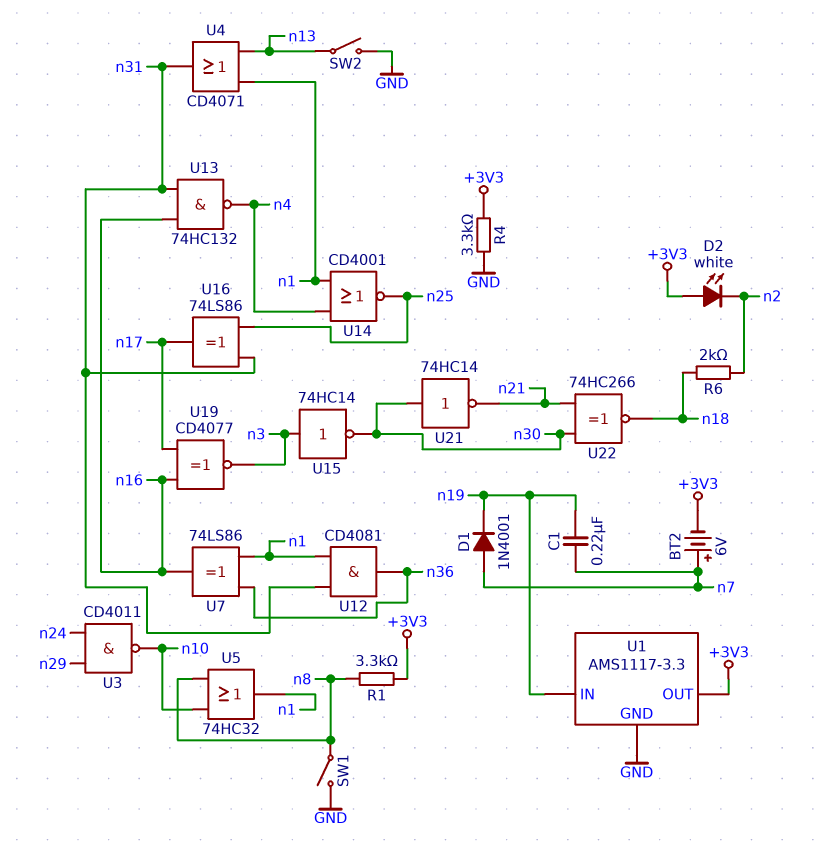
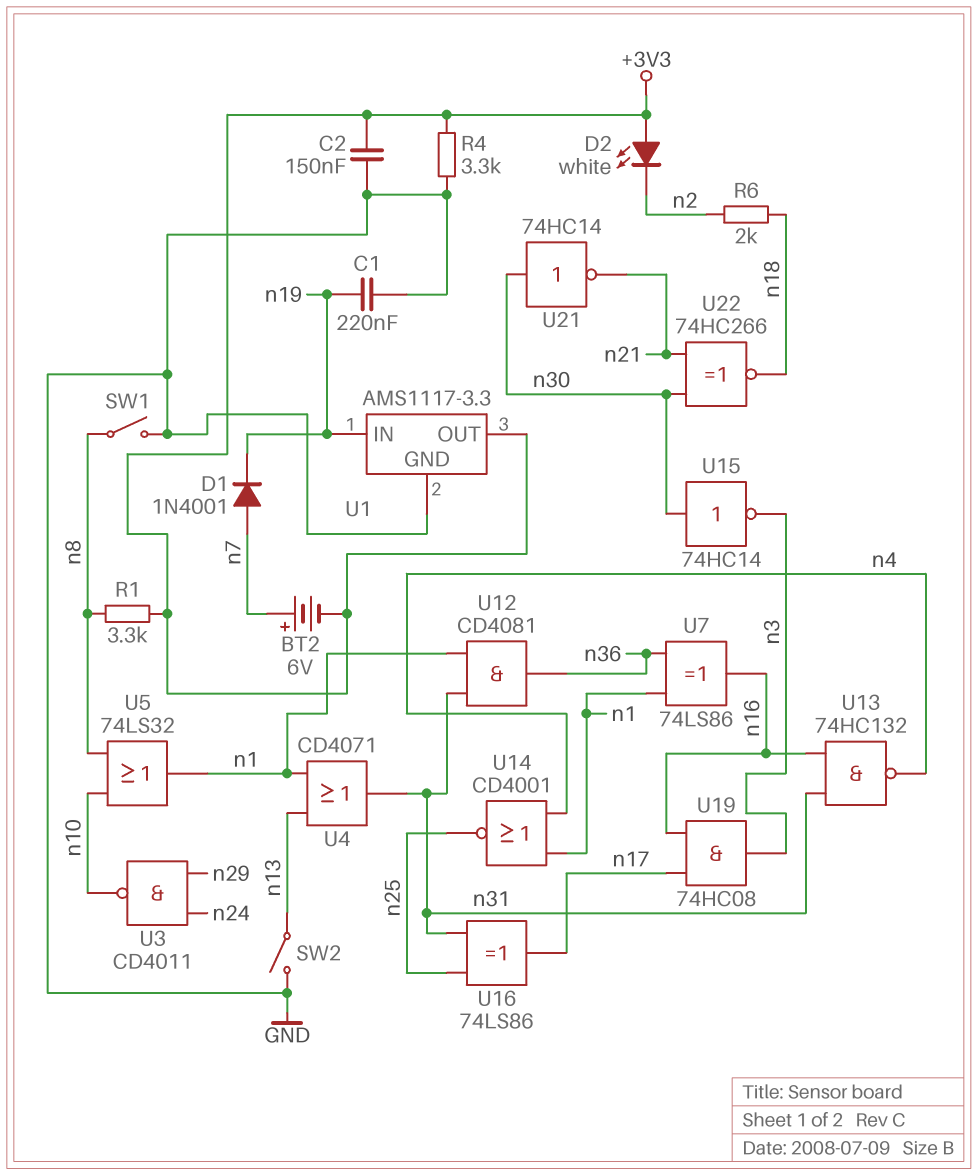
C1: 220nF (n7, n19) -> 220nF (GND, n19)
C2: none -> 150nF (+3V3, GND)
U5: OR 74HC32 (in n8, in n10, out n1) -> OR 74LS32 (in n8, in n10, out n1)
U15: NOT 74HC14 (in n3, out n30) -> NOT 74HC14 (in n30, out n3)
U19: XNOR CD4077 (in n16, in n17, out n3) -> AND 74HC08 (in n16, in n17, out n3)

